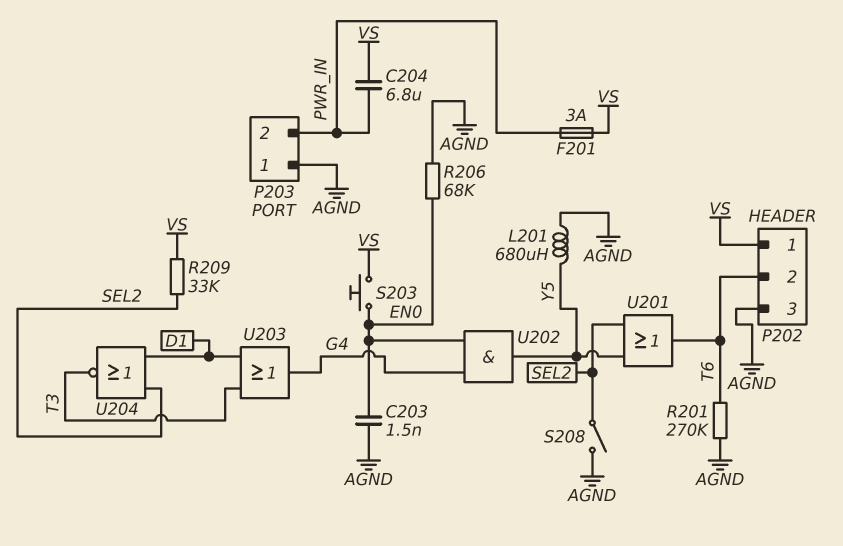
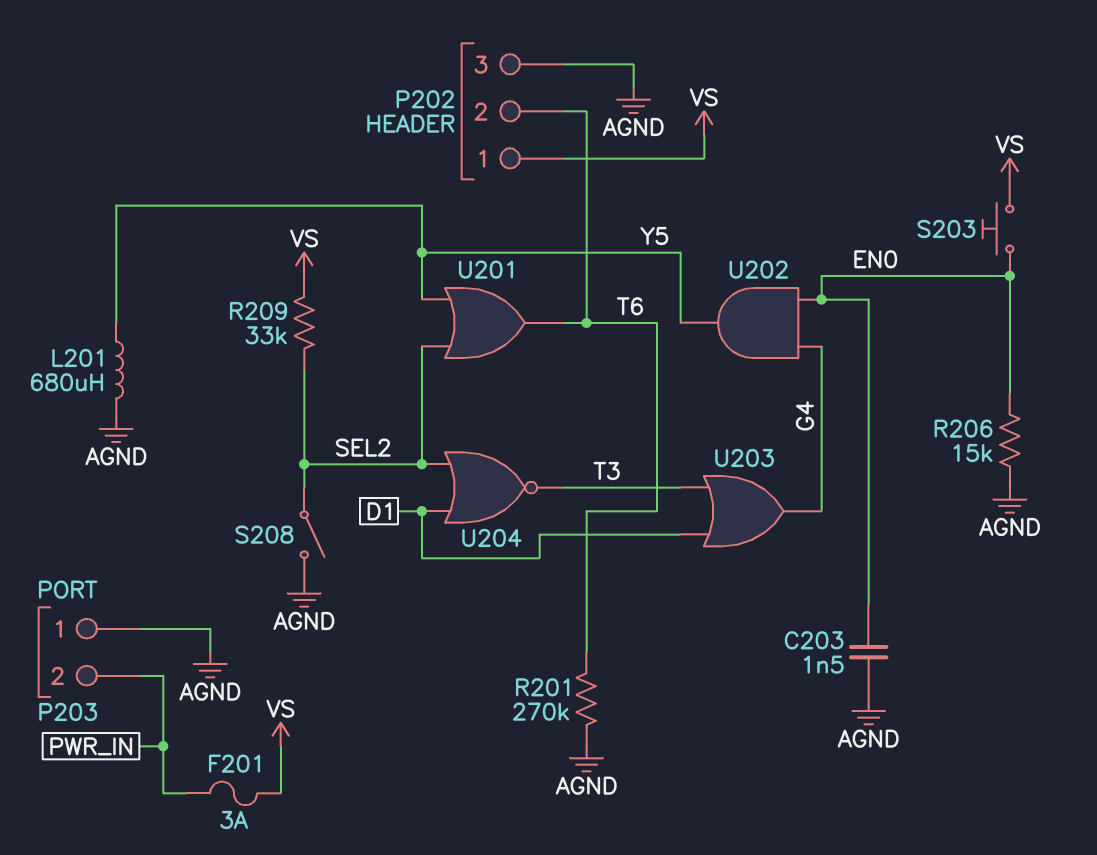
C204: 6.8uF (PWR_IN, VS) -> none
R206: 68k (AGND, EN0) -> 15k (AGND, EN0)

